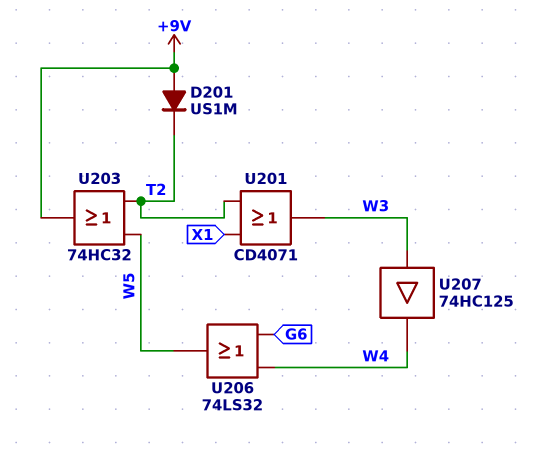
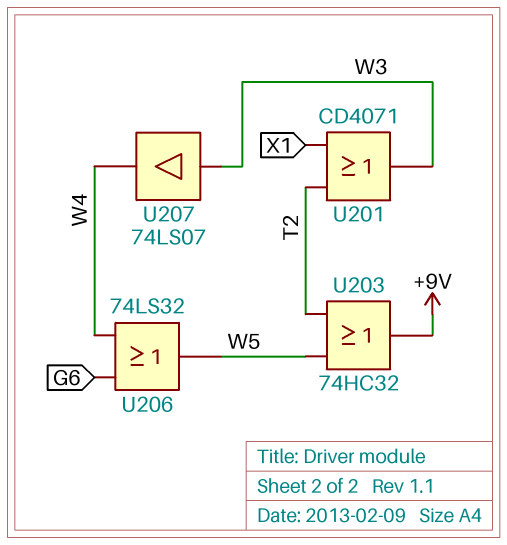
D201: diode US1M (A +9V, K T2) -> none
U207: buffer 74HC125 (in W3, out W4) -> buffer 74LS07 (in W3, out W4)

